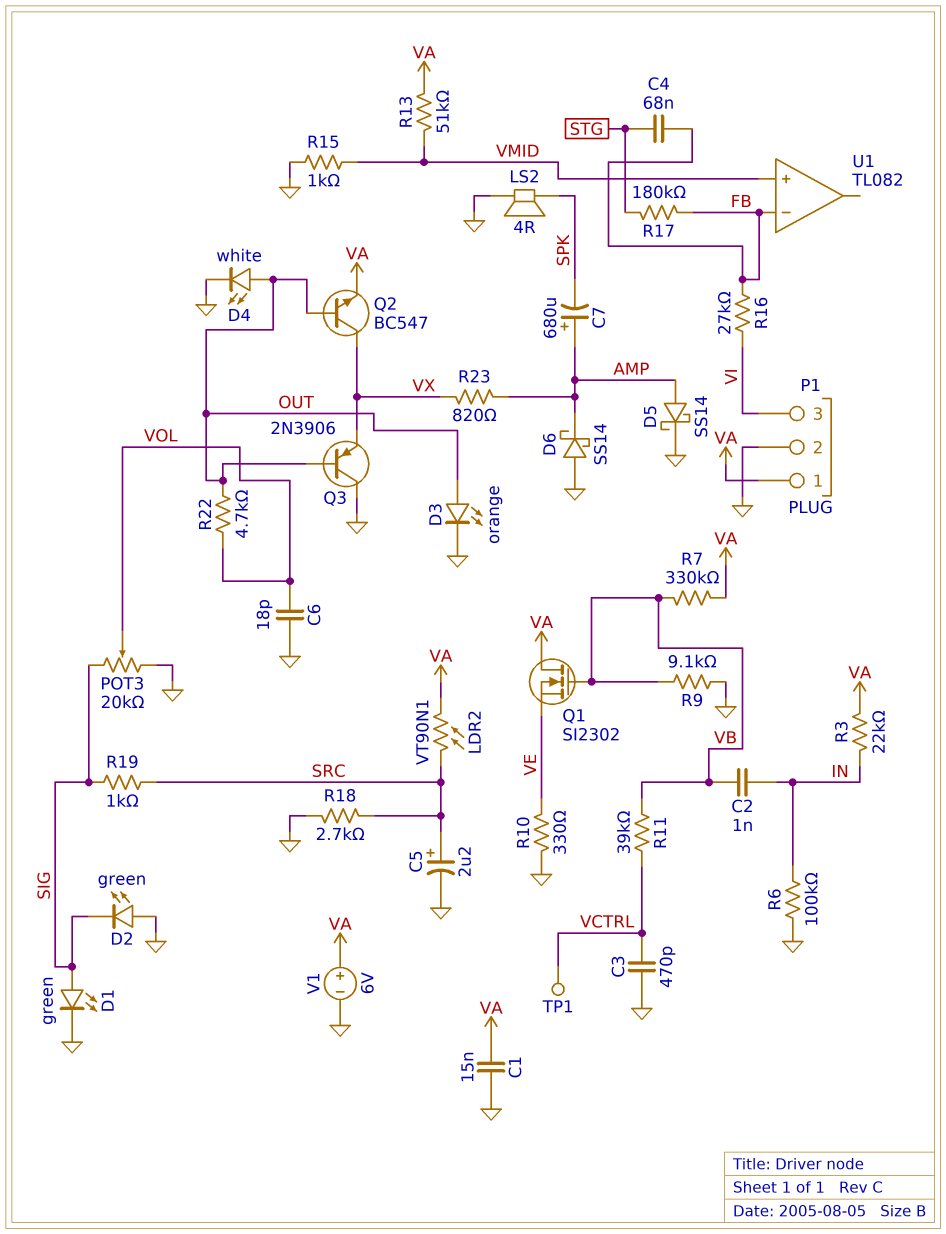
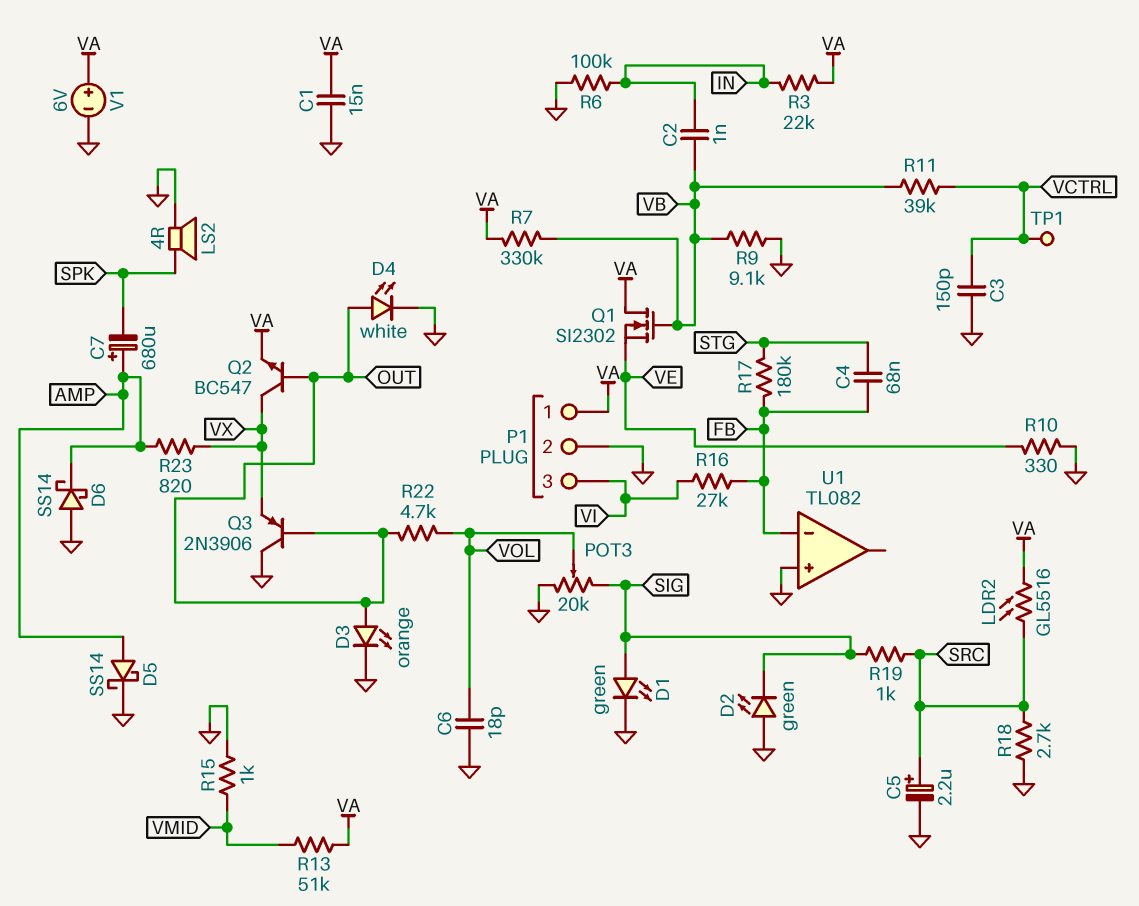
C3: 470pF (GND, VCTRL) -> 150pF (GND, VCTRL)
LDR2: VT90N1 (SRC, VA) -> GL5516 (SRC, VA)
U1 pin in+: VMID -> GND

